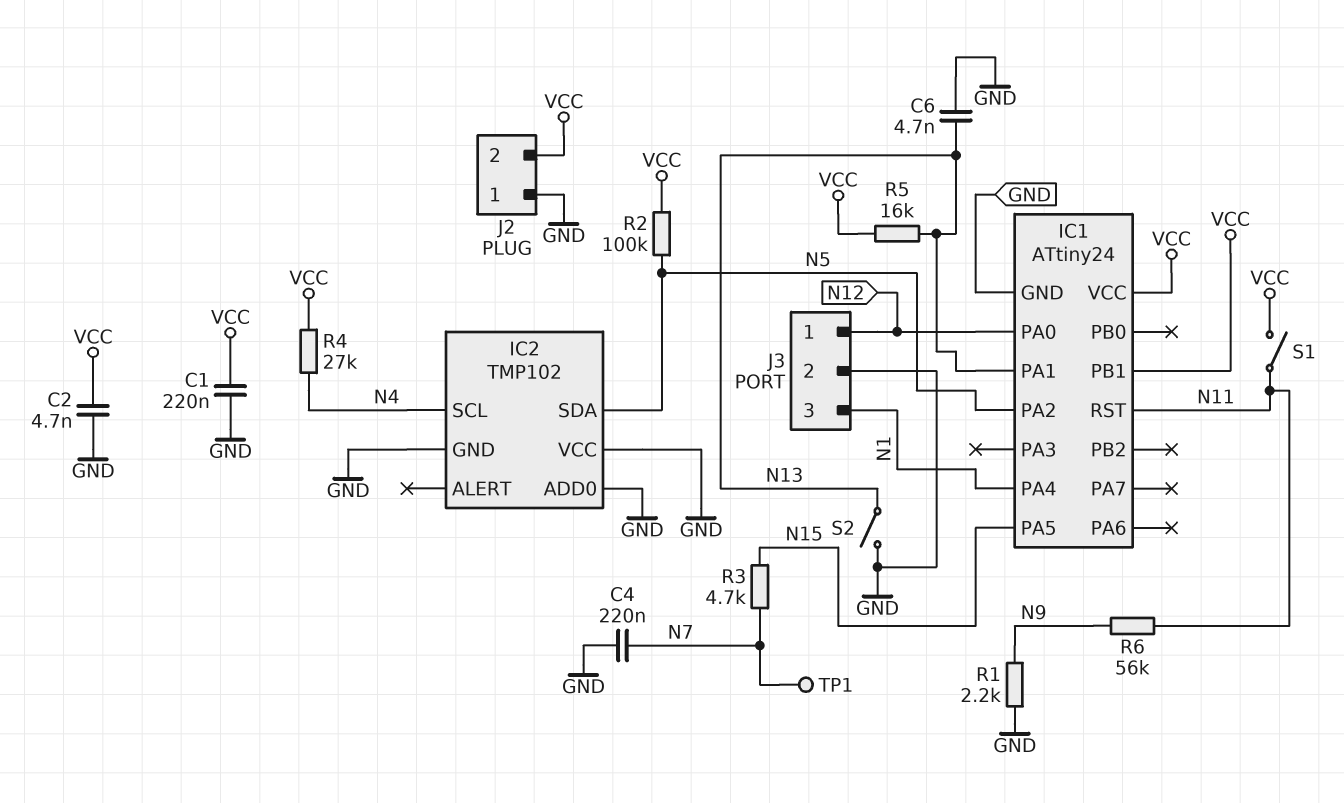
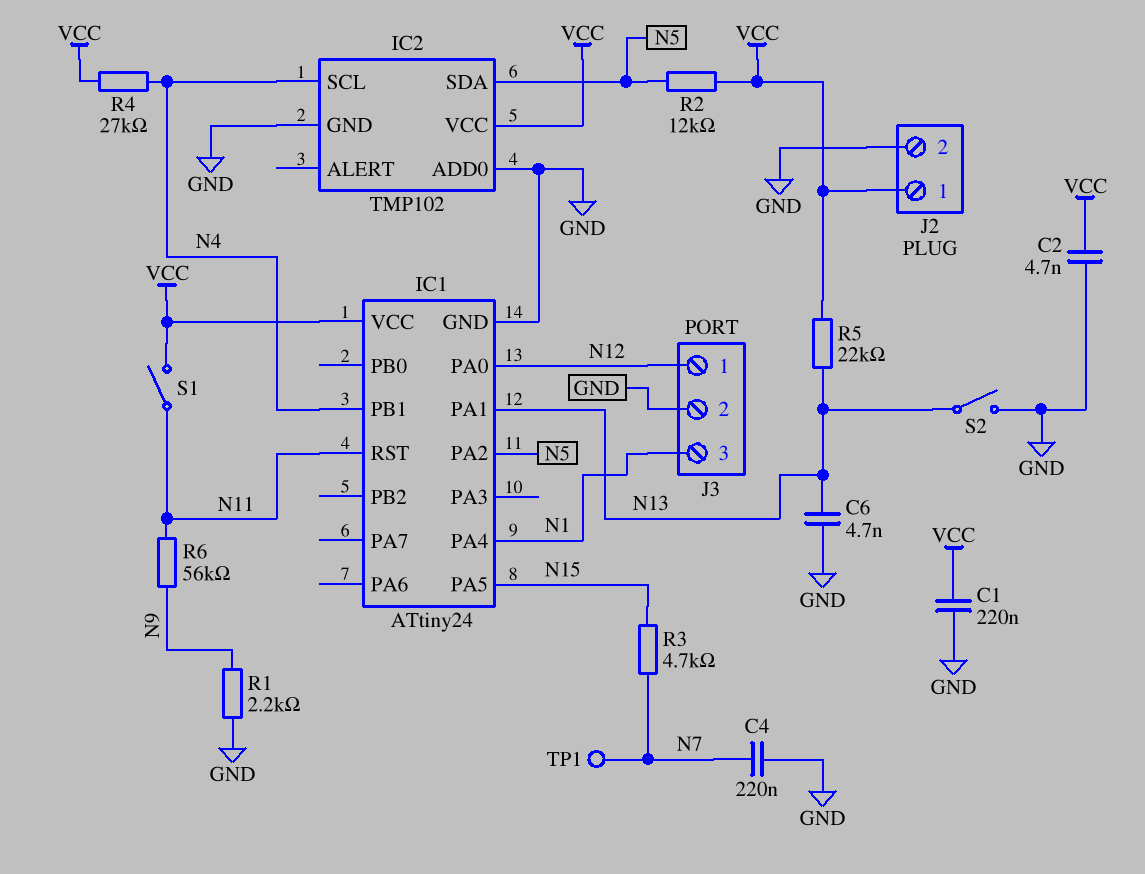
IC1 pin PB1: VCC -> N4
IC2 pin VCC: GND -> VCC
J2 pin 1: GND -> VCC
J2 pin 2: VCC -> GND
R2: 100k (N5, VCC) -> 12k (N5, VCC)
R5: 16k (N13, VCC) -> 22k (N13, VCC)

